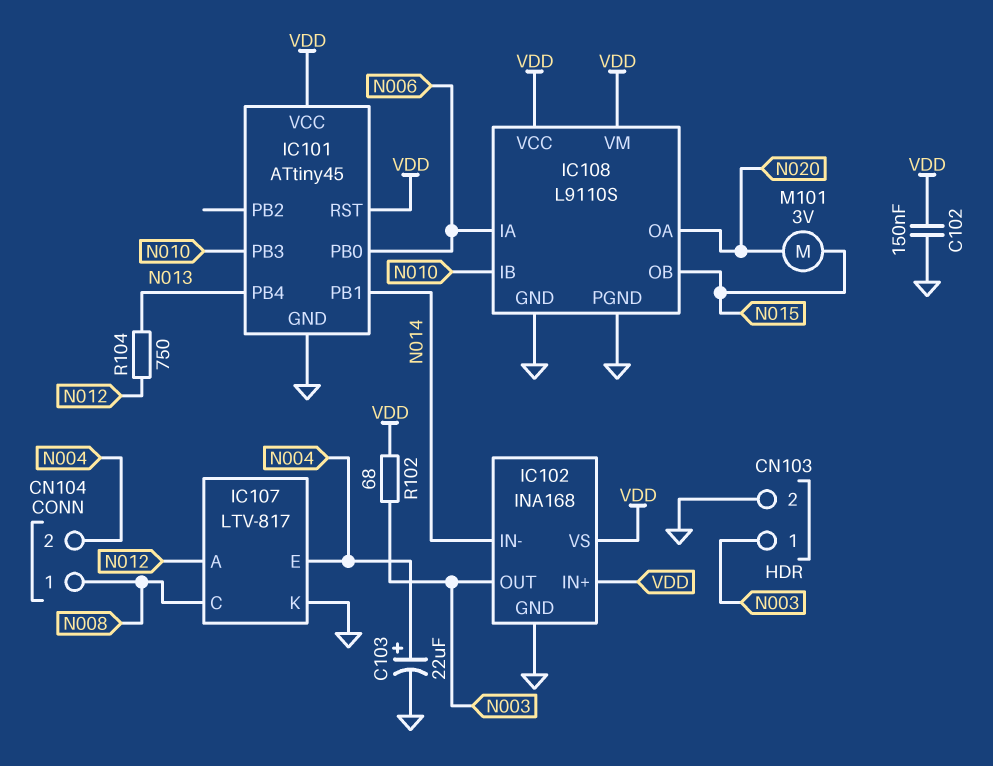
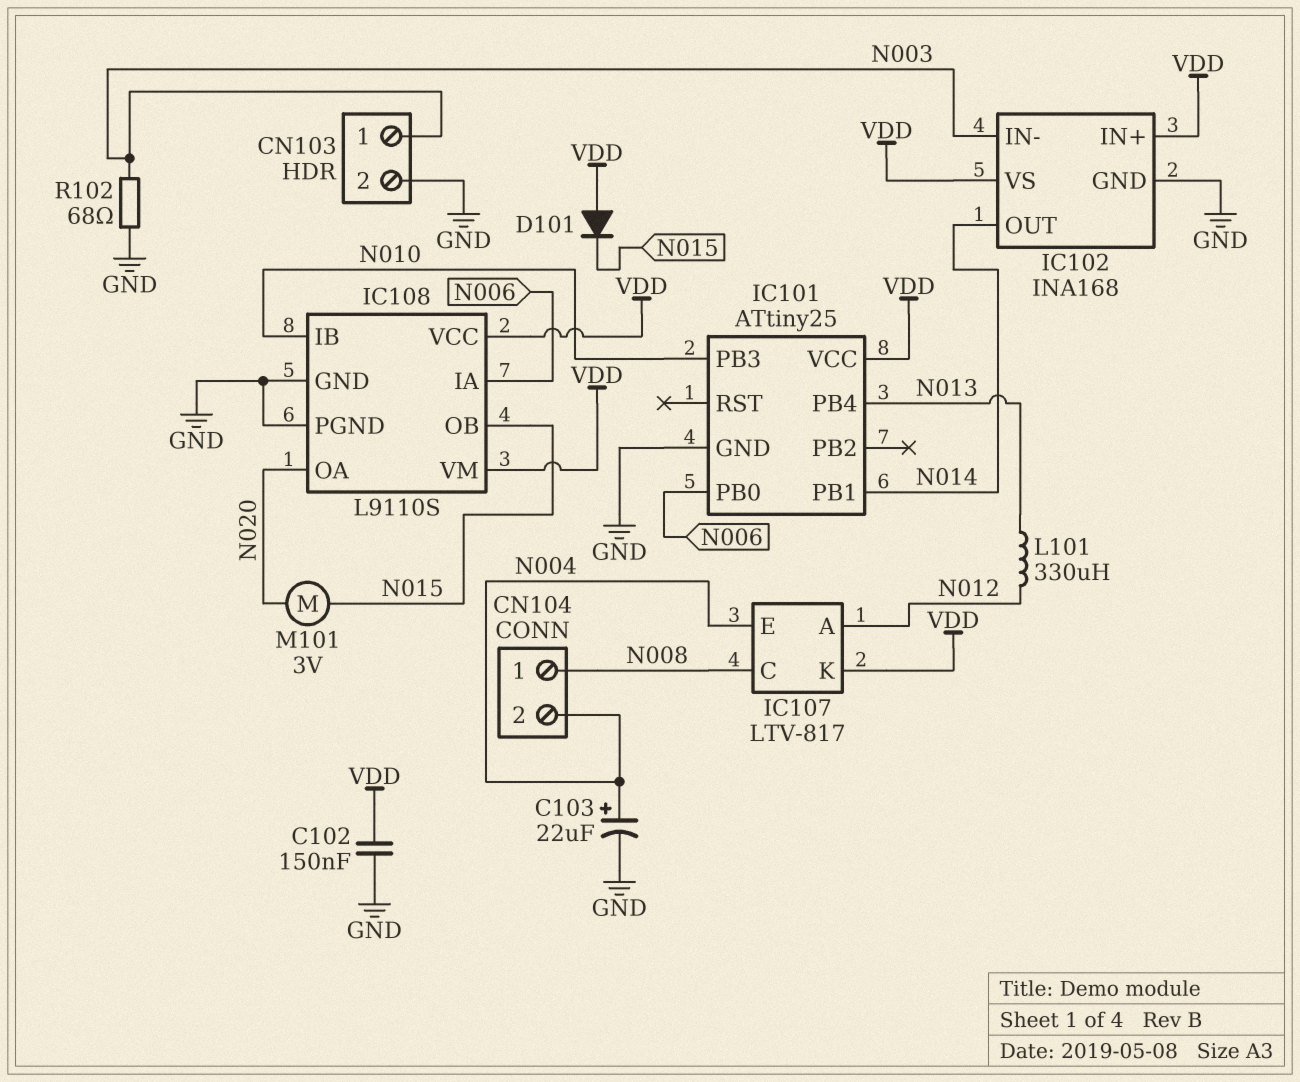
D101: none -> diode (A VDD, K N015)
IC101: ATtiny45 -> ATtiny25
IC101 pin RST: VDD -> none
IC102 pin IN-: N014 -> N003
IC102 pin OUT: N003 -> N014
IC107 pin K: GND -> VDD
L101: none -> 330uH (N012, N013)
R102: 68 (N003, VDD) -> 68 (GND, N003)
R104: 750 (N012, N013) -> none

